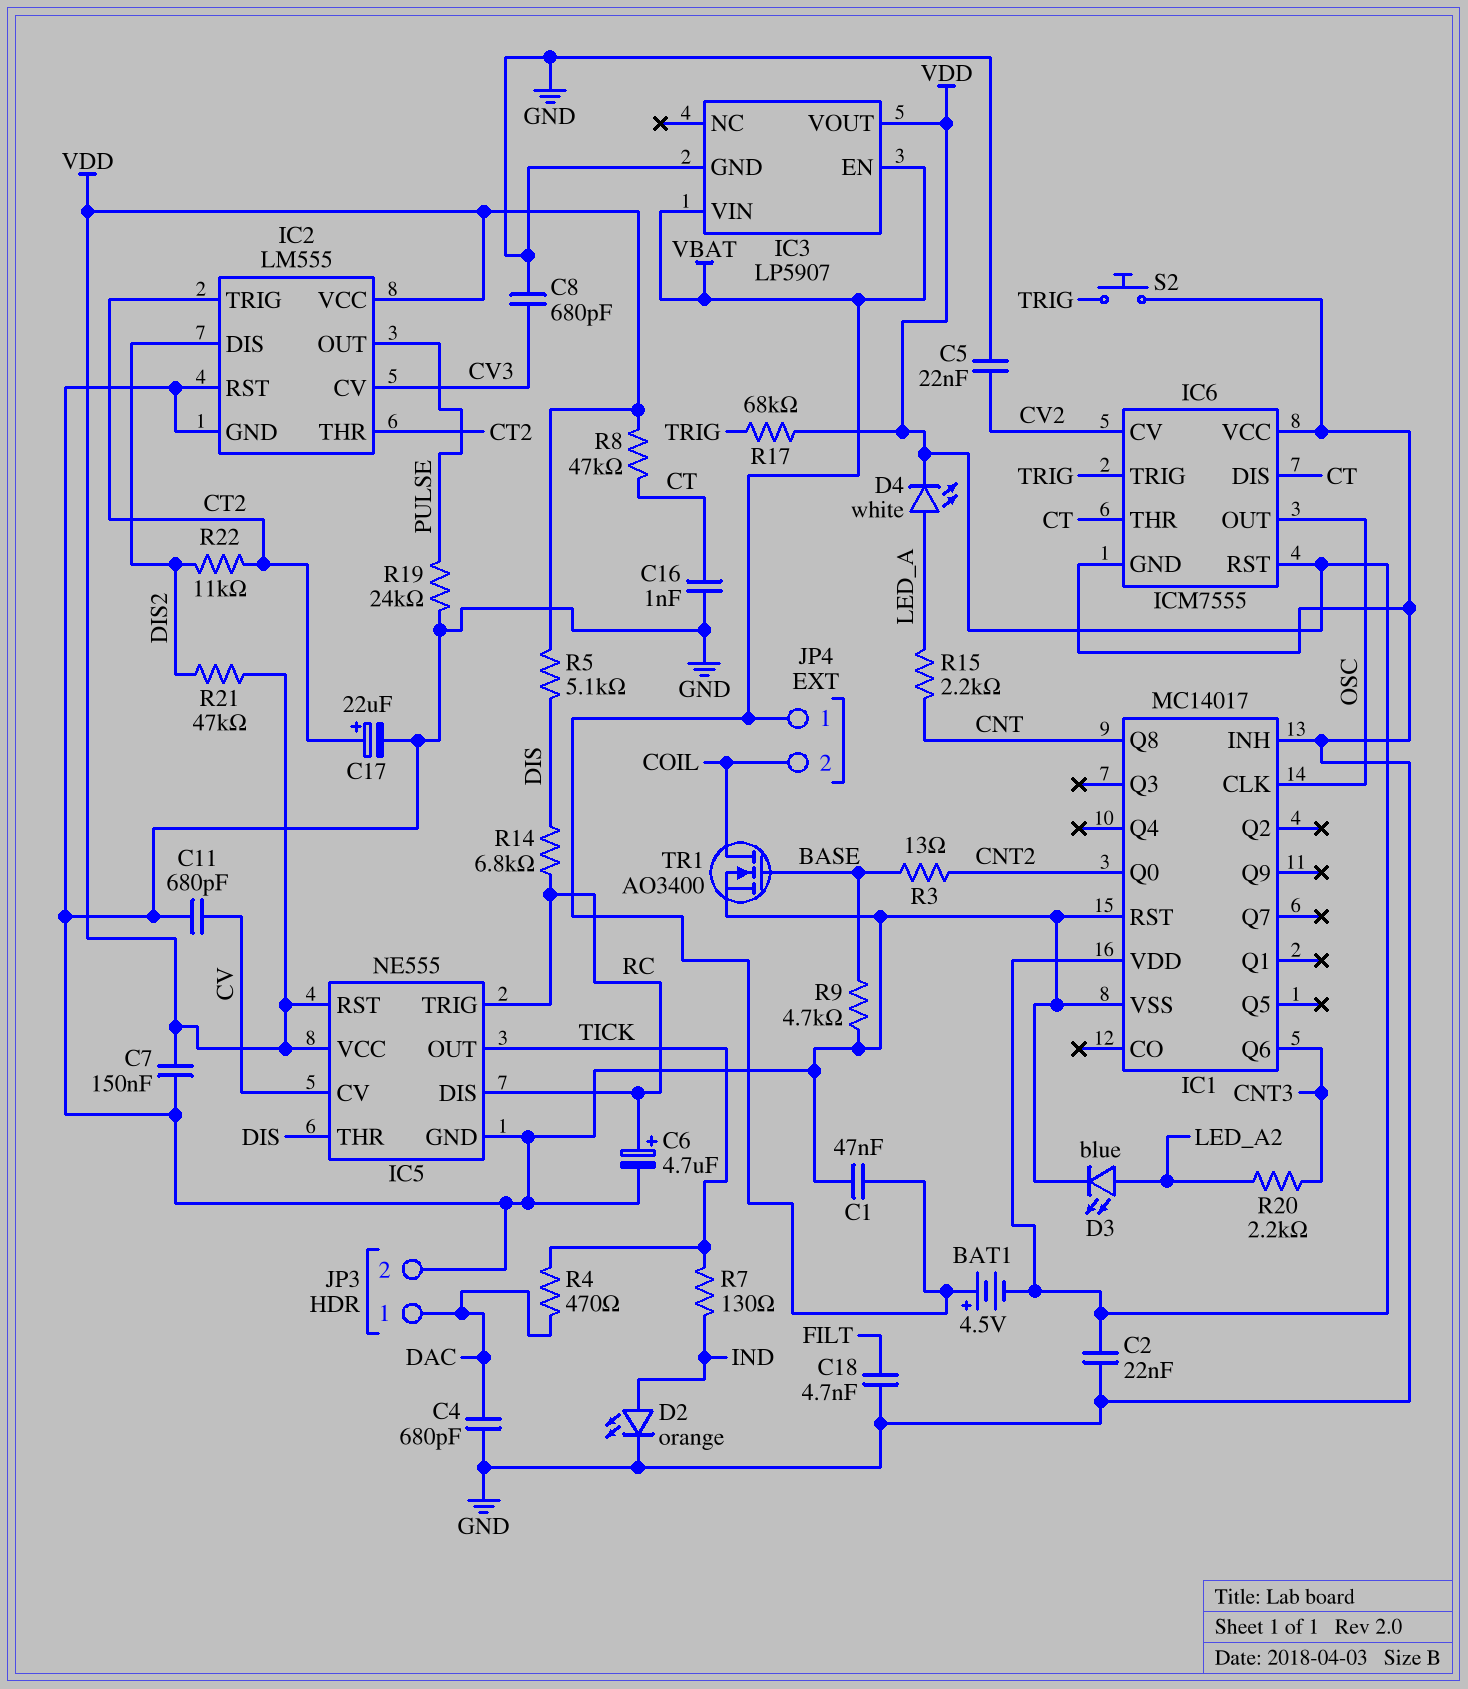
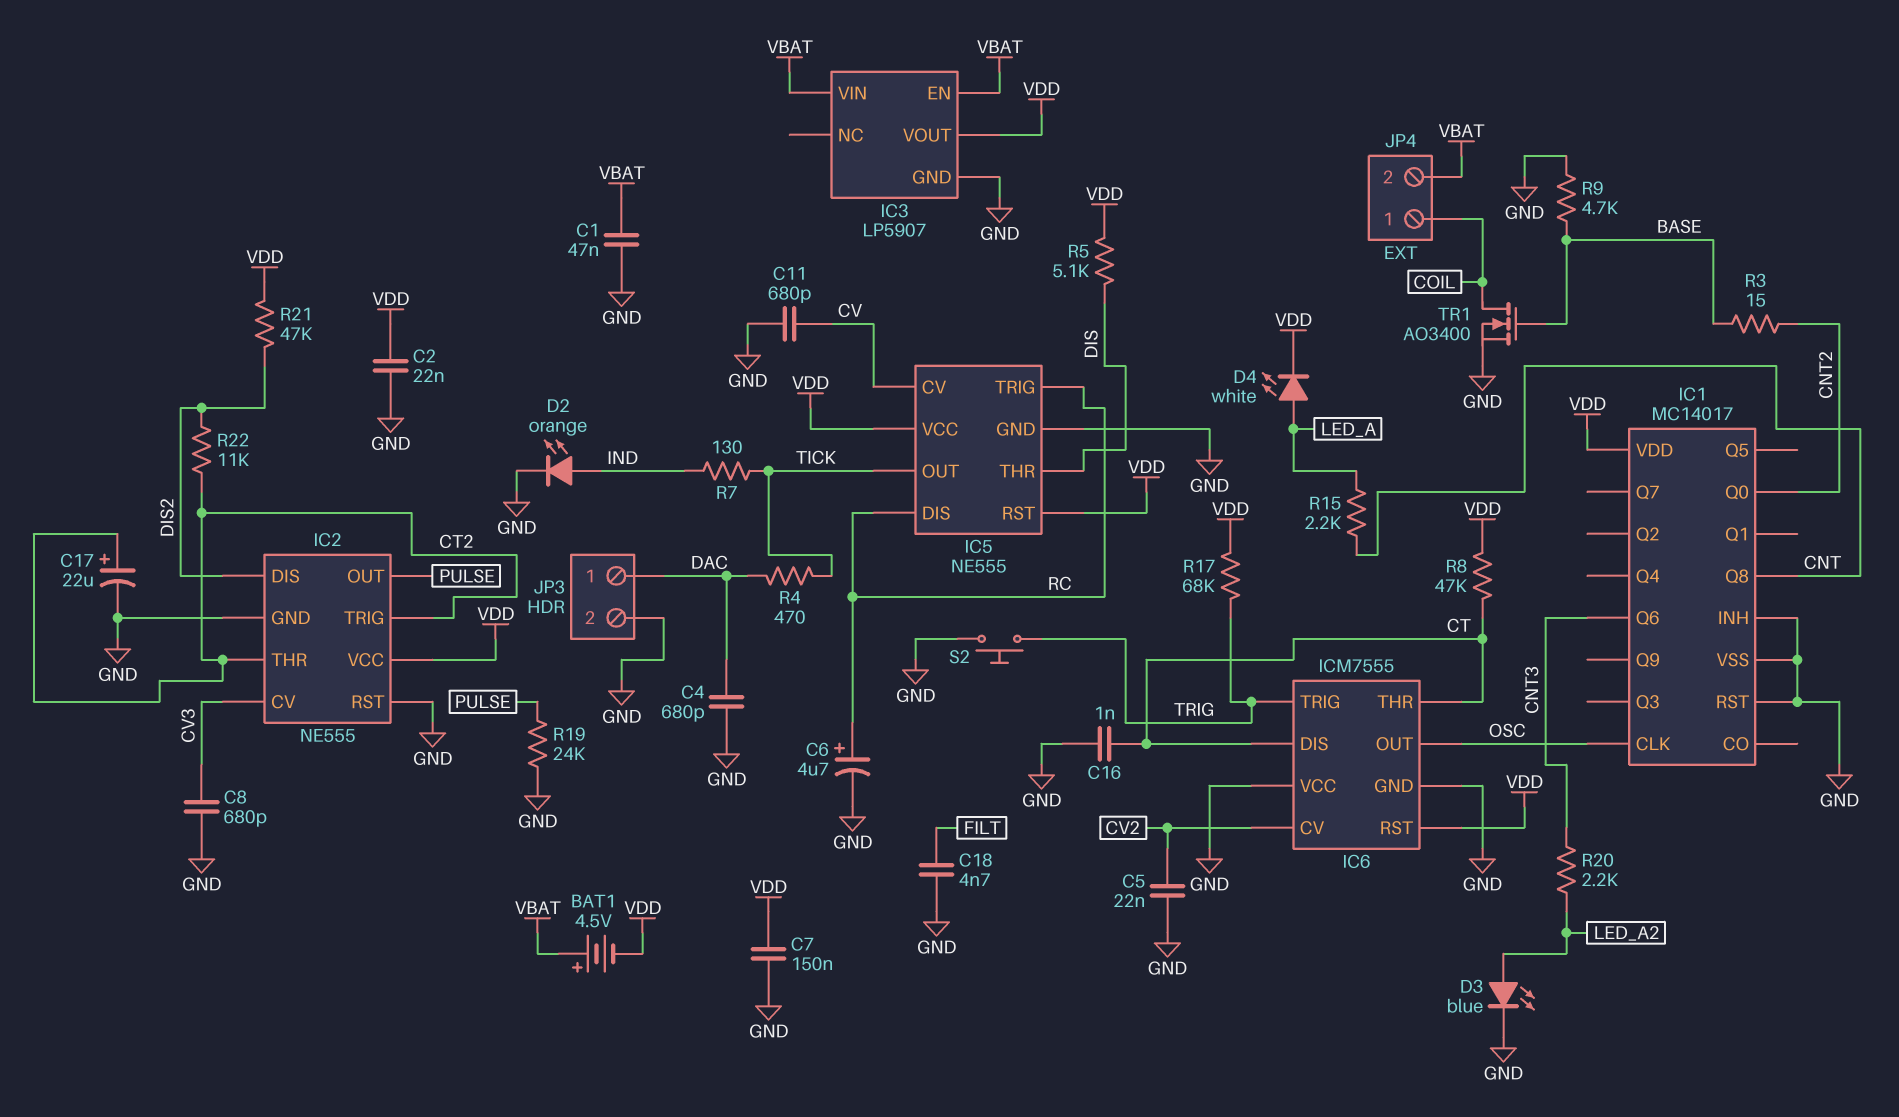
IC2: LM555 -> NE555
JP4 pin 1: VBAT -> COIL
JP4 pin 2: COIL -> VBAT
R3: 13 (BASE, CNT2) -> 15 (BASE, CNT2)
R14: 6.8k (DIS, RC) -> none

